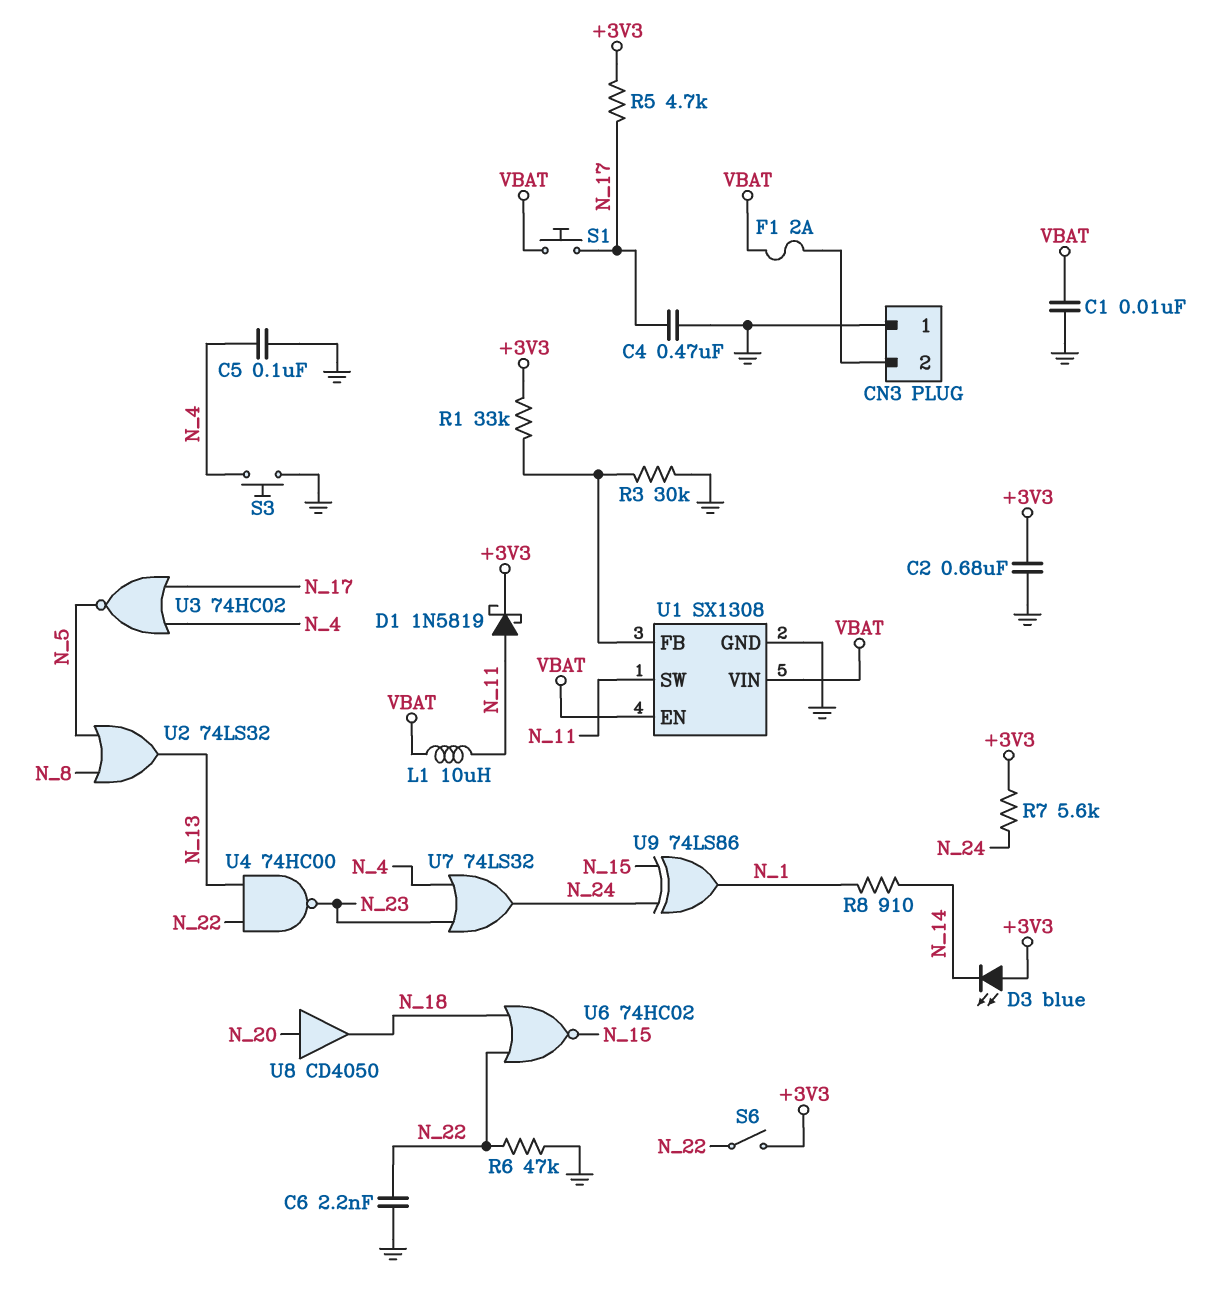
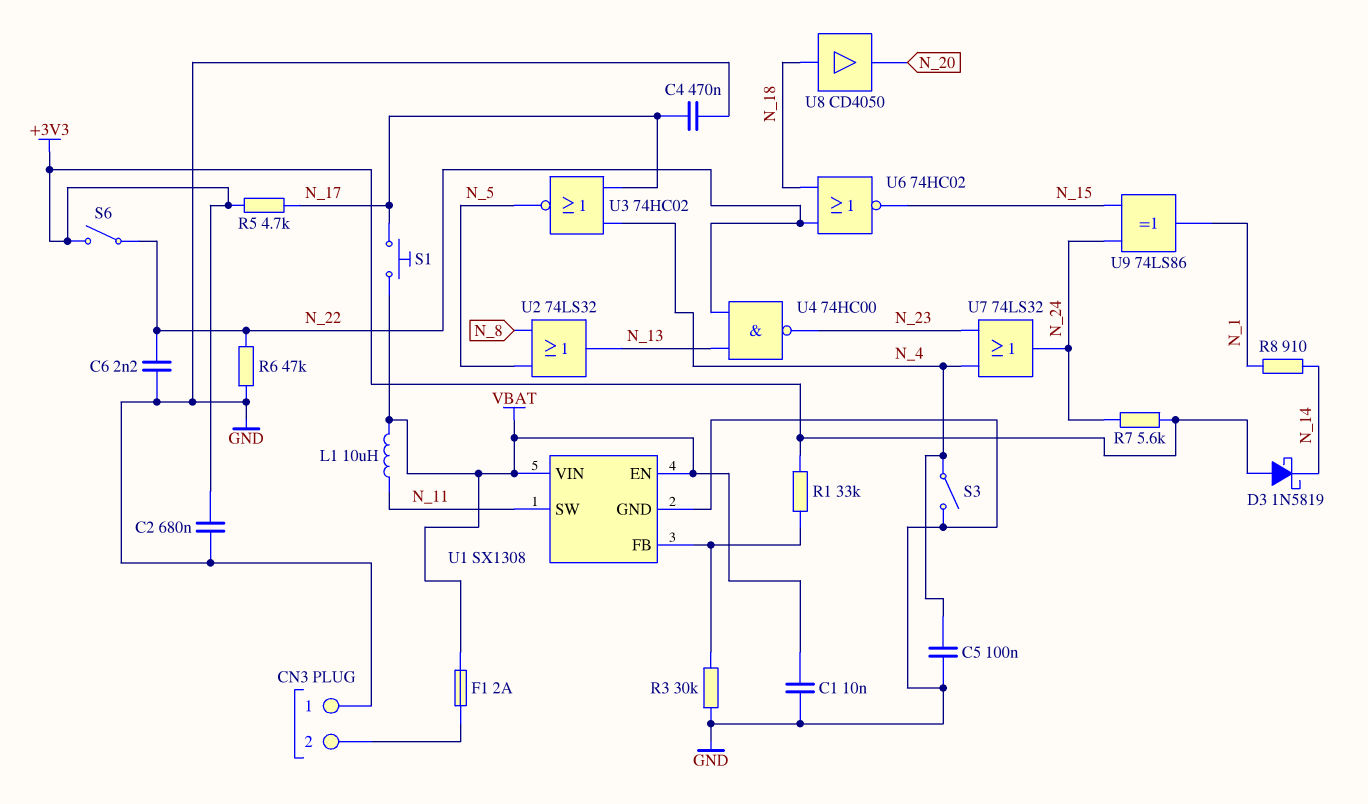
D1: schottky 1N5819 (A N_11, K +3V3) -> none
D3: LED blue (A +3V3, K N_14) -> schottky 1N5819 (A +3V3, K N_14)
S3: button (GND, N_4) -> switch (GND, N_4)
U8: buffer CD4050 (in N_20, out N_18) -> buffer CD4050 (in N_18, out N_20)

